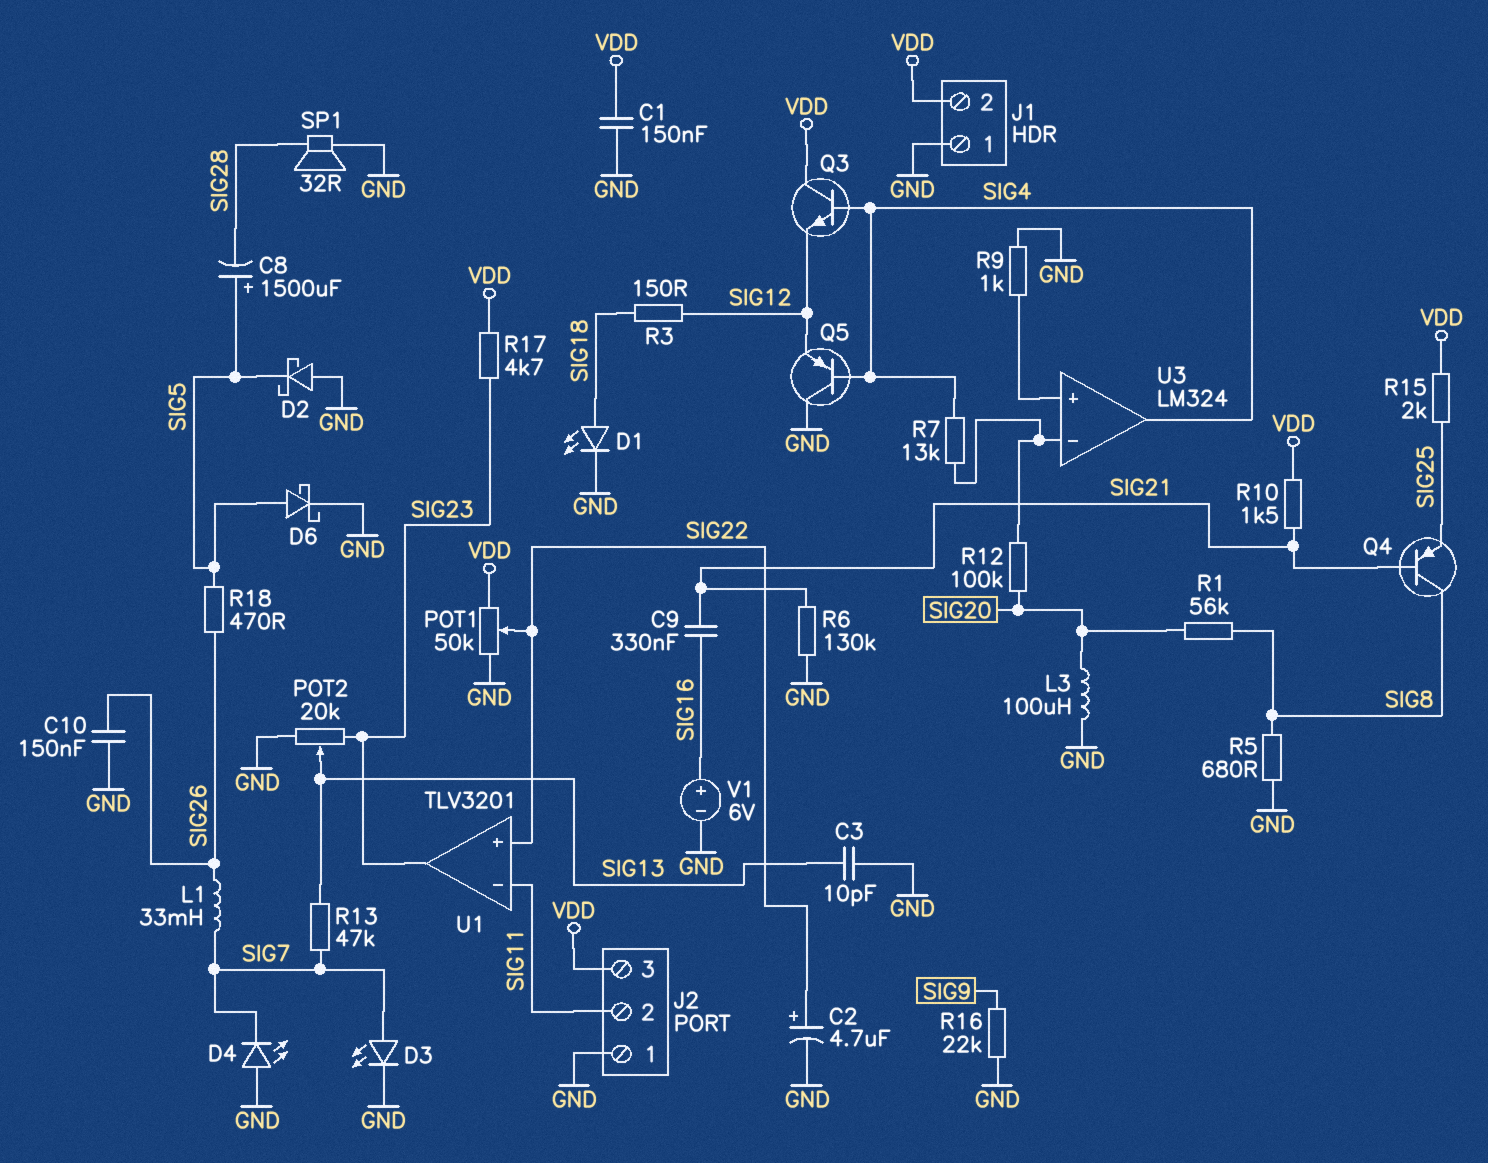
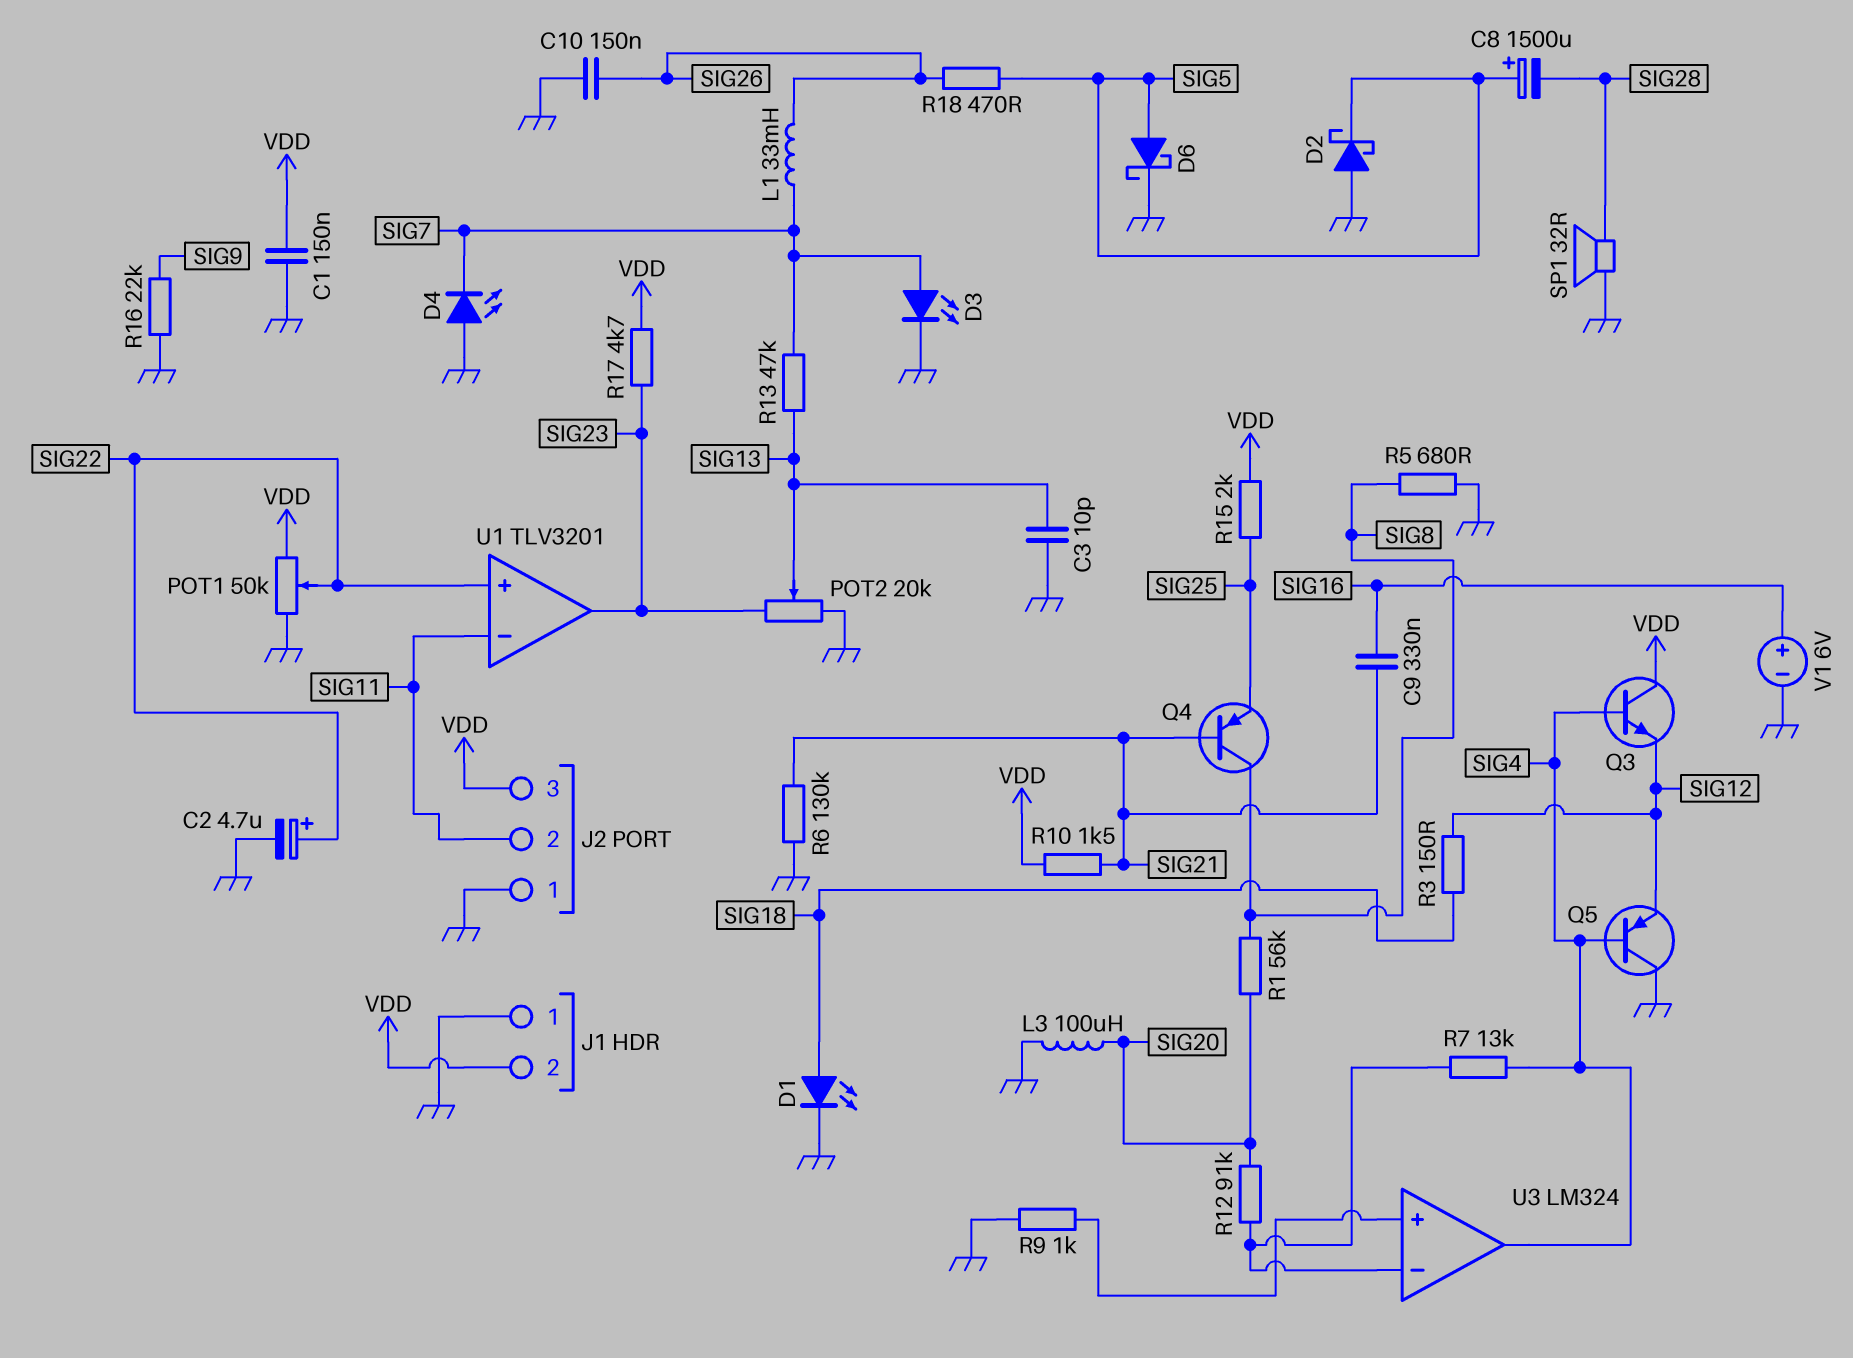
R12: 100k (SIG20, U3/in-) -> 91k (SIG20, U3/in-)

